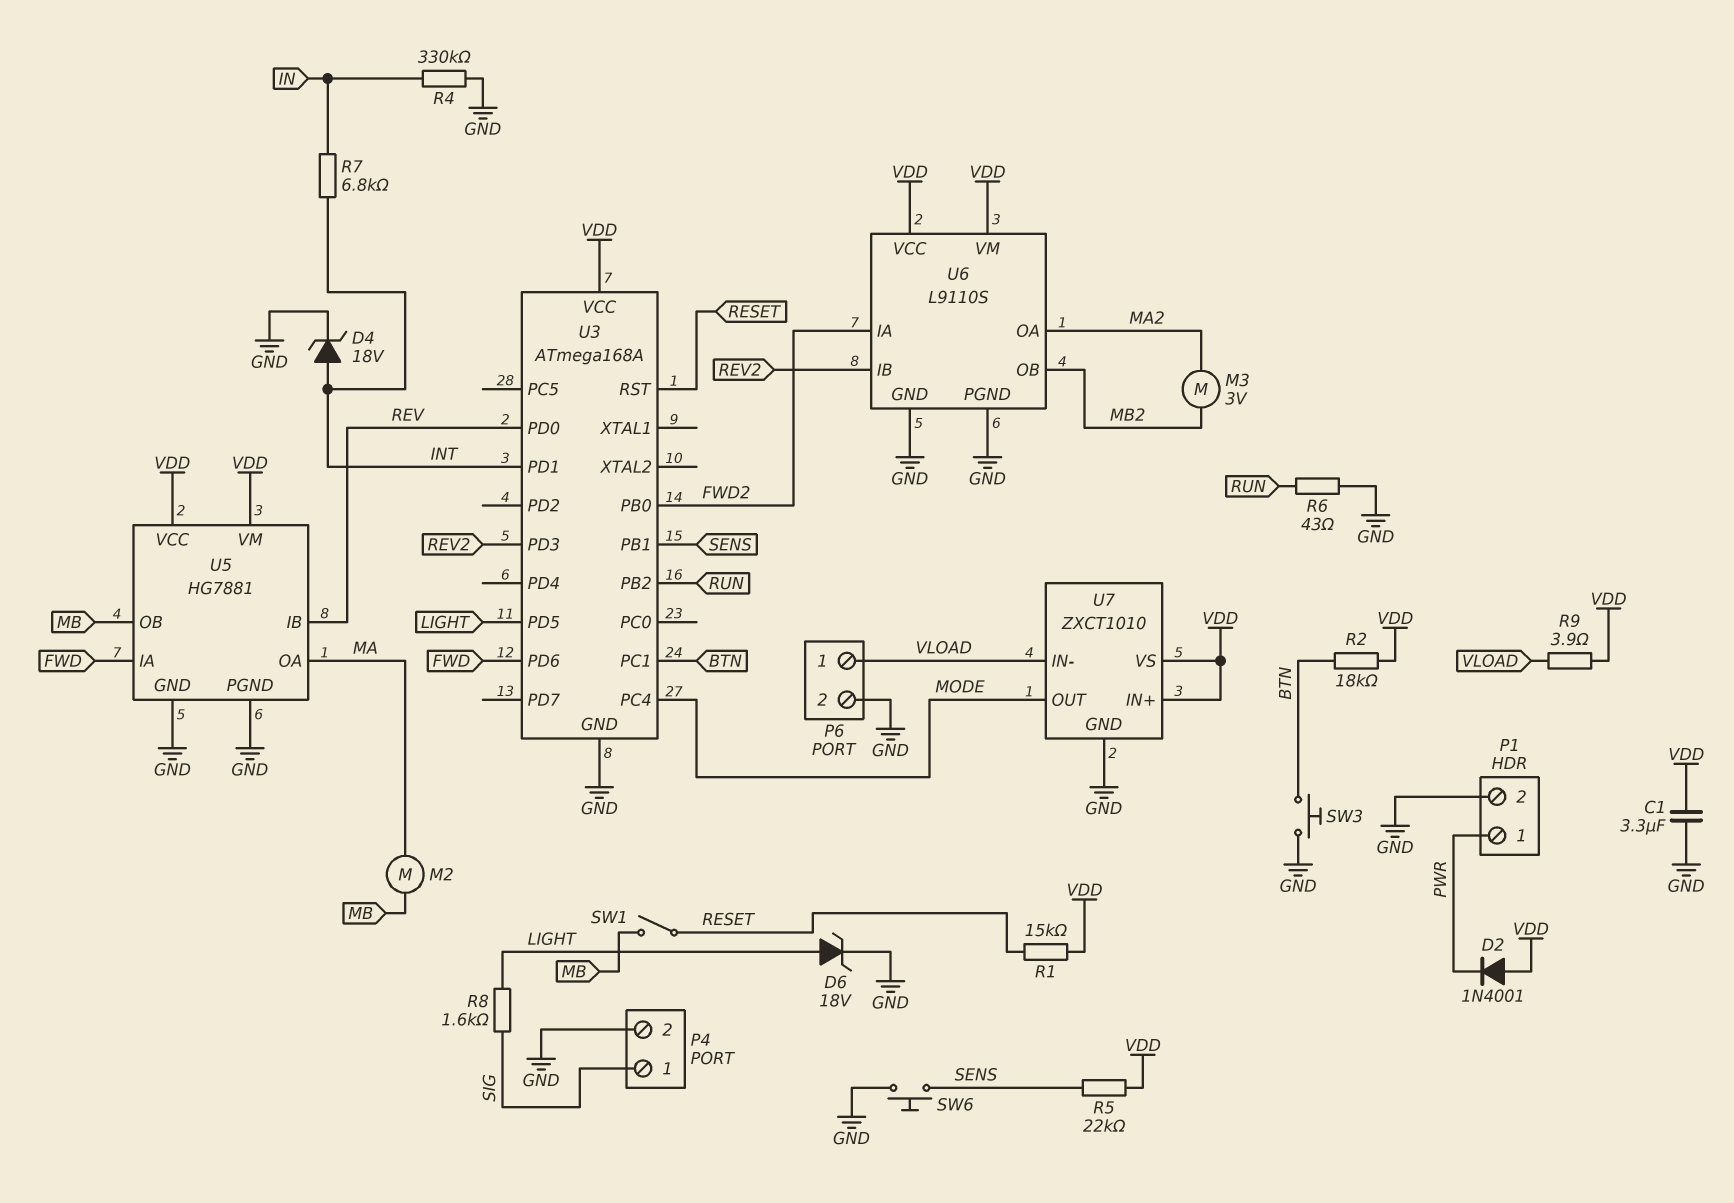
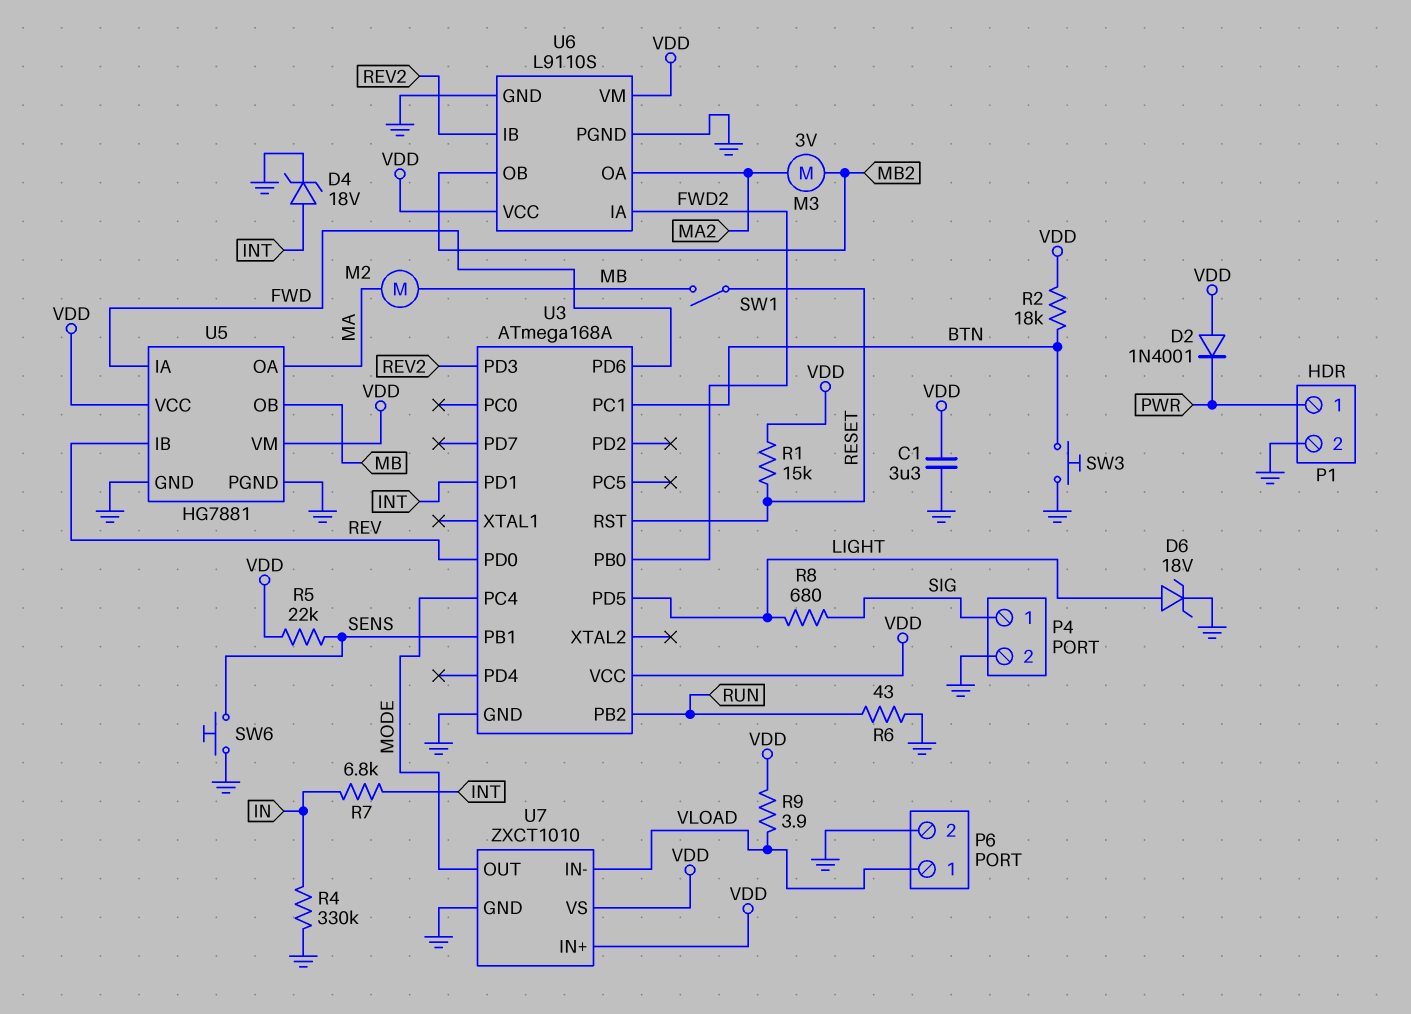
R8: 1.6k (LIGHT, SIG) -> 680 (LIGHT, SIG)

